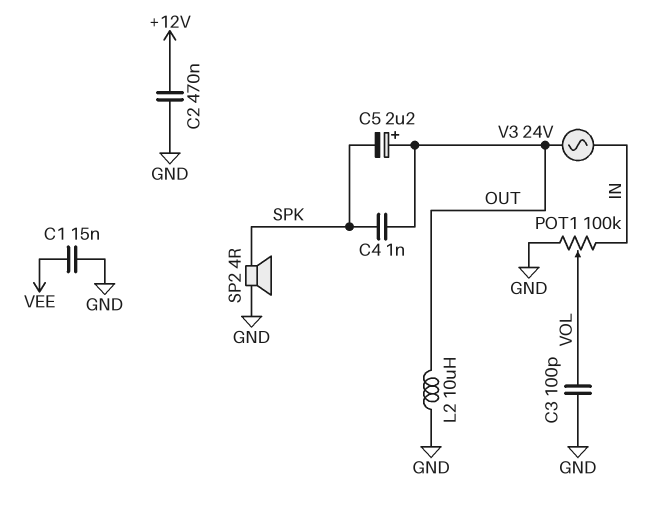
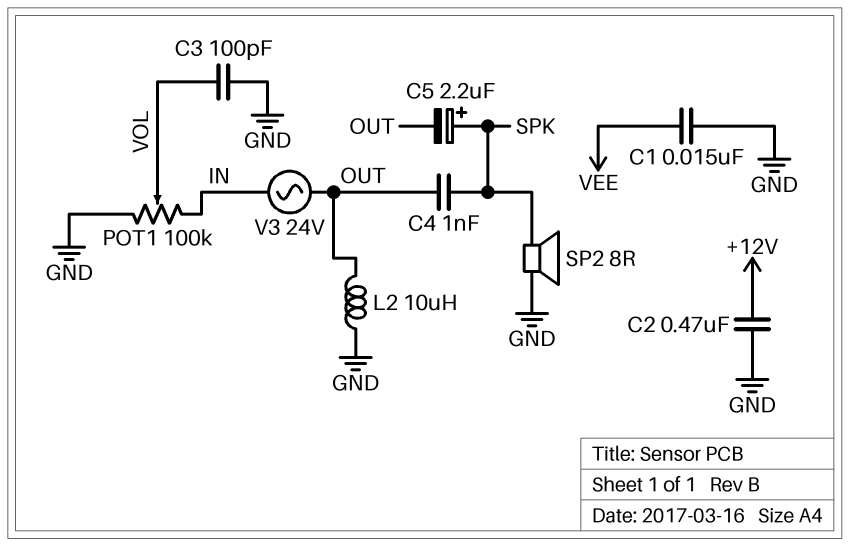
C5: 2.2uF (plus OUT, minus SPK) -> 2.2uF (plus SPK, minus OUT)
SP2: speaker 4R (GND, SPK) -> speaker 8R (GND, SPK)

